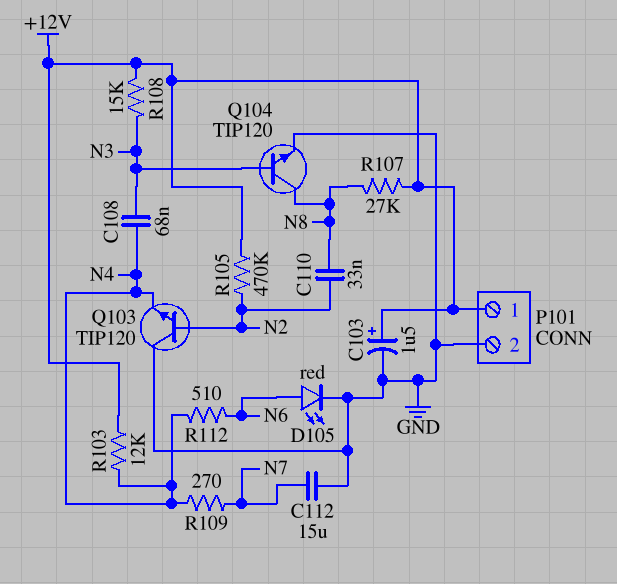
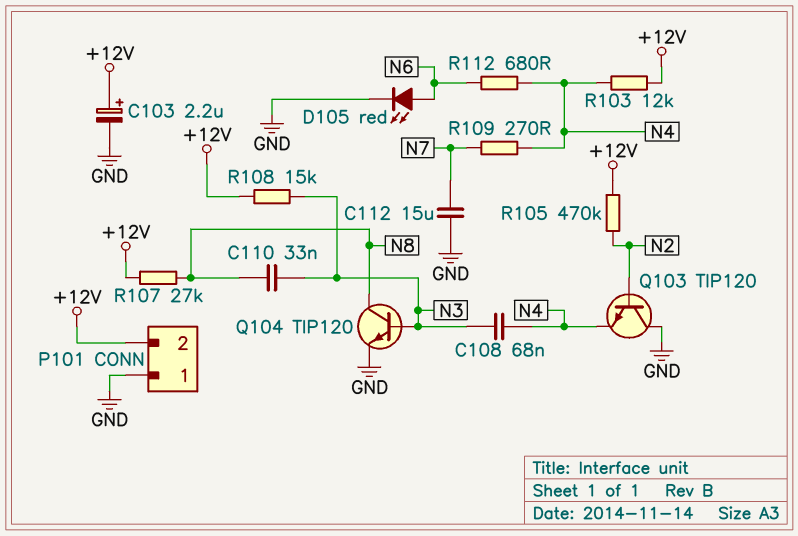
C103: 1.5uF (plus +12V, minus GND) -> 2.2uF (plus +12V, minus GND)
C110: 33nF (N2, N8) -> 33nF (N3, N8)
P101 pin 1: +12V -> GND
P101 pin 2: GND -> +12V
R112: 510 (N4, N6) -> 680 (N4, N6)

